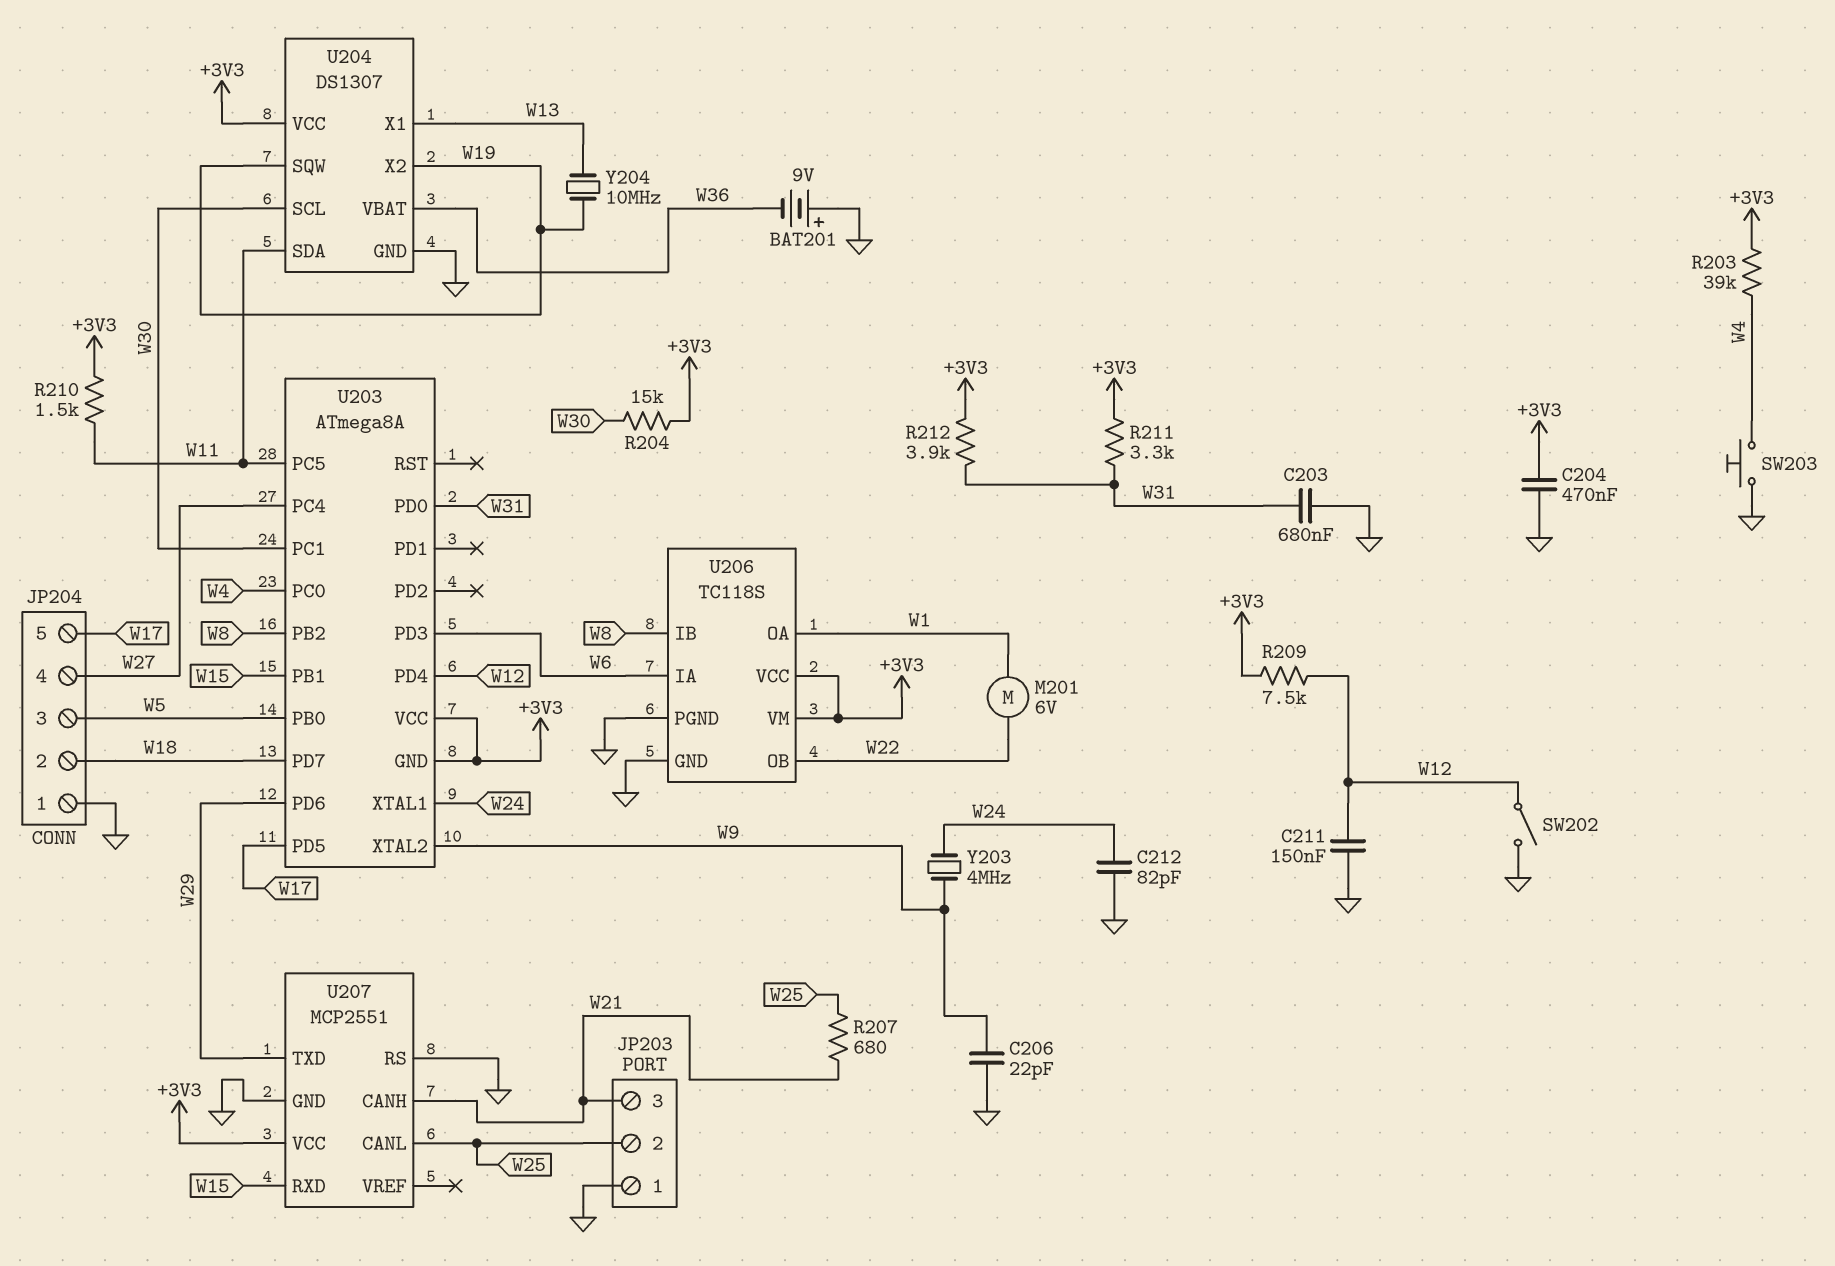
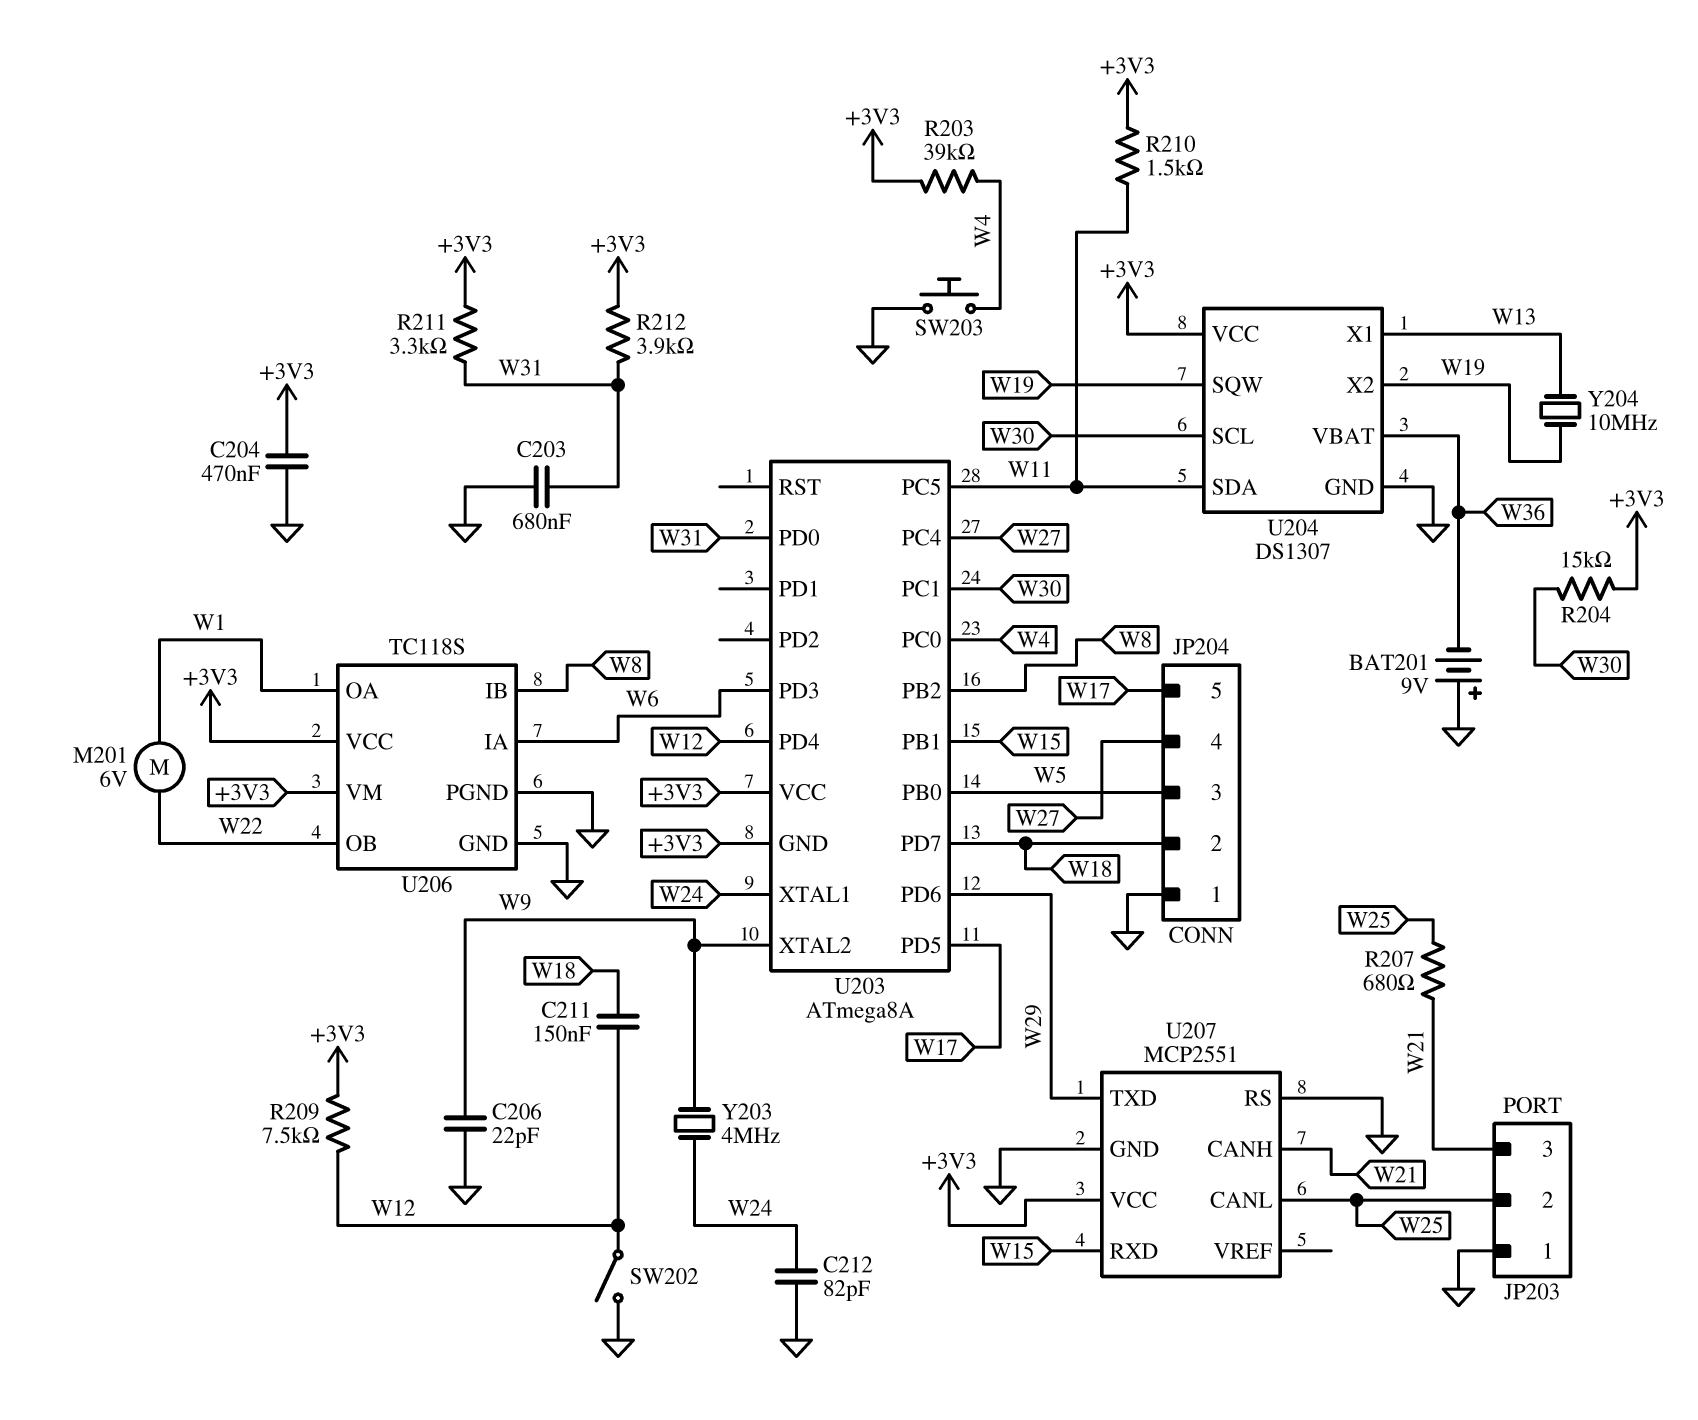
C211: 150nF (GND, W12) -> 150nF (W12, W18)

